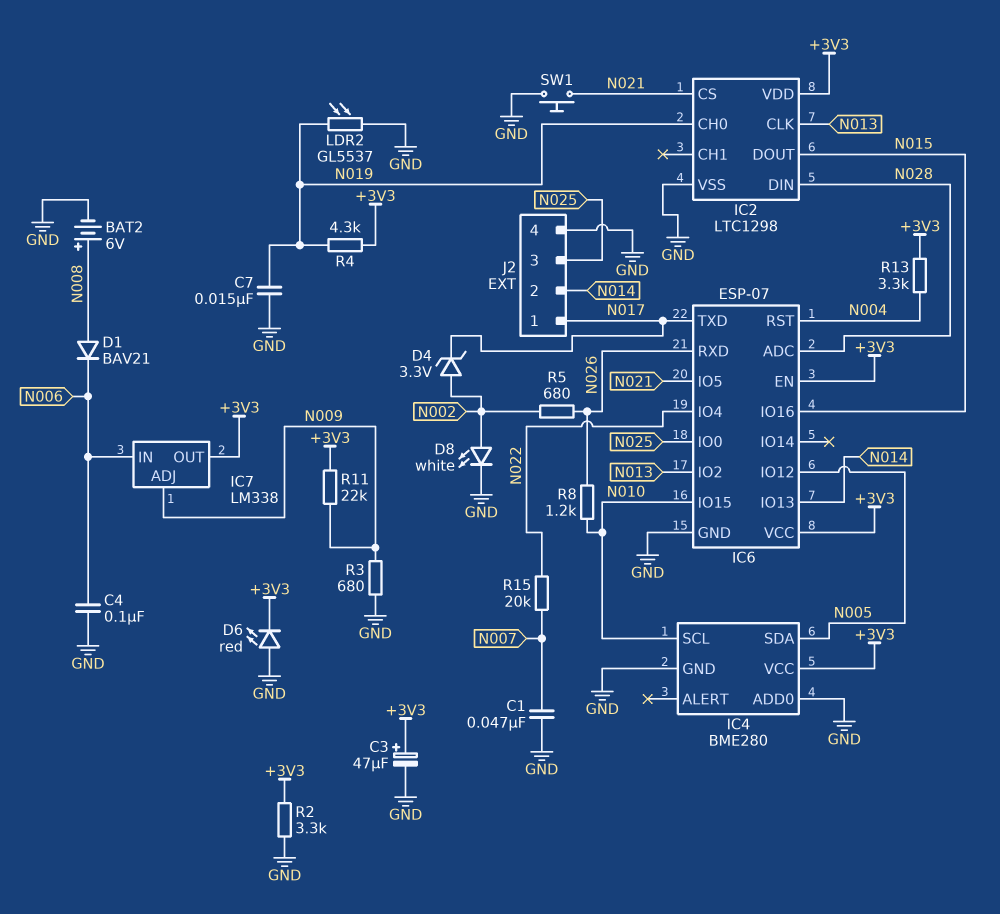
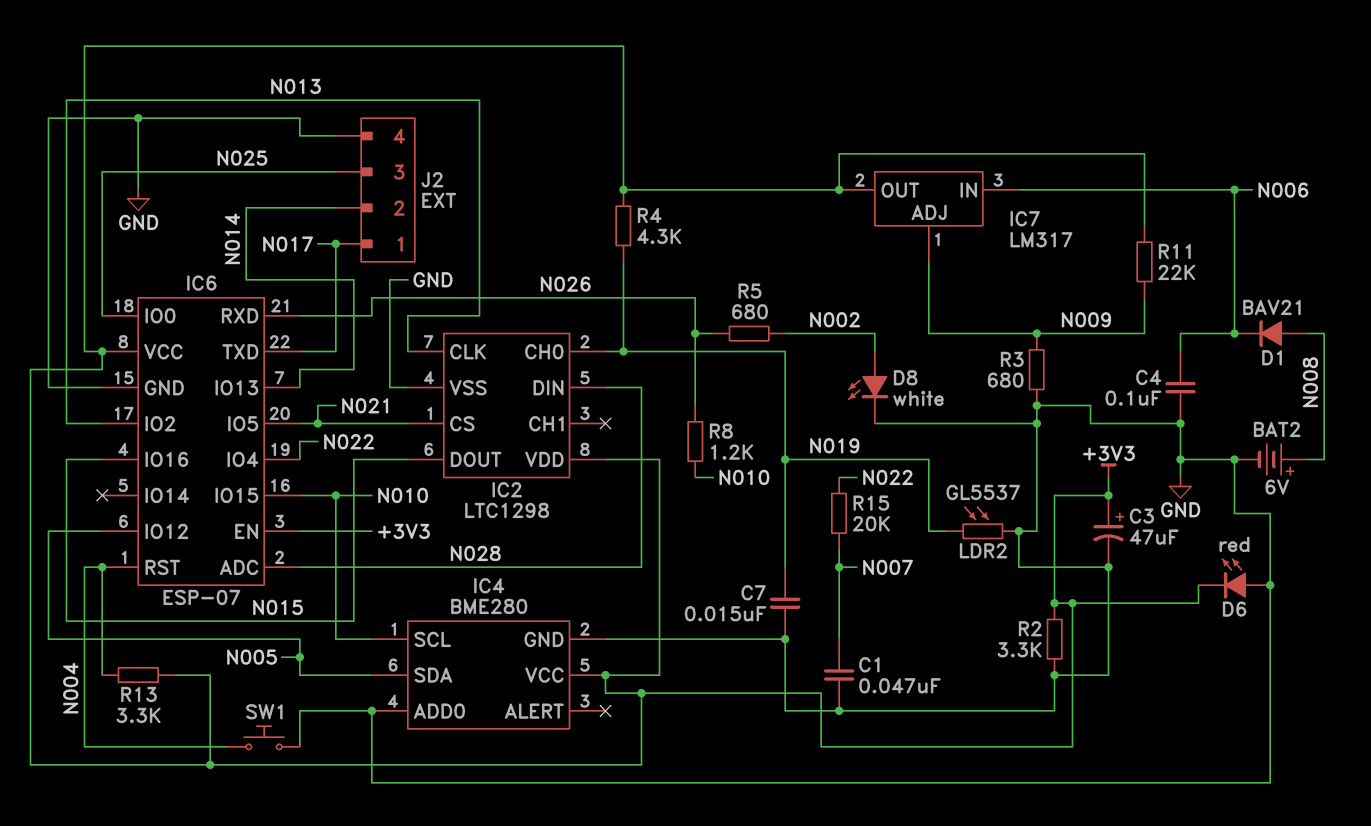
D4: zener 3.3V (A N002, K N017) -> none
IC7: LM338 -> LM317
SW1: button (GND, N021) -> button (GND, N004)

